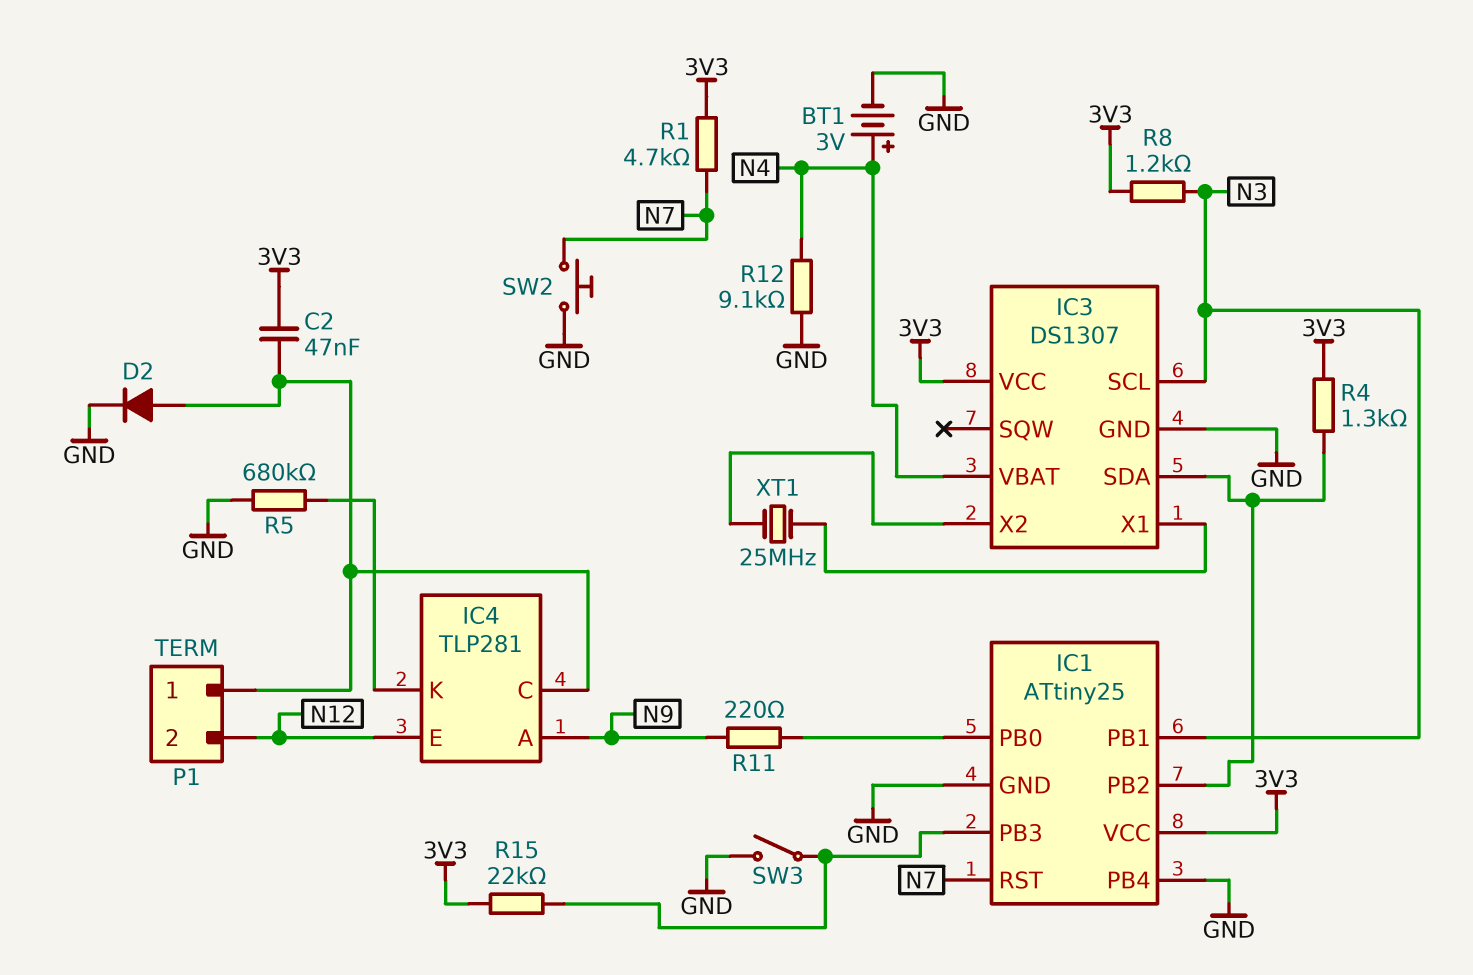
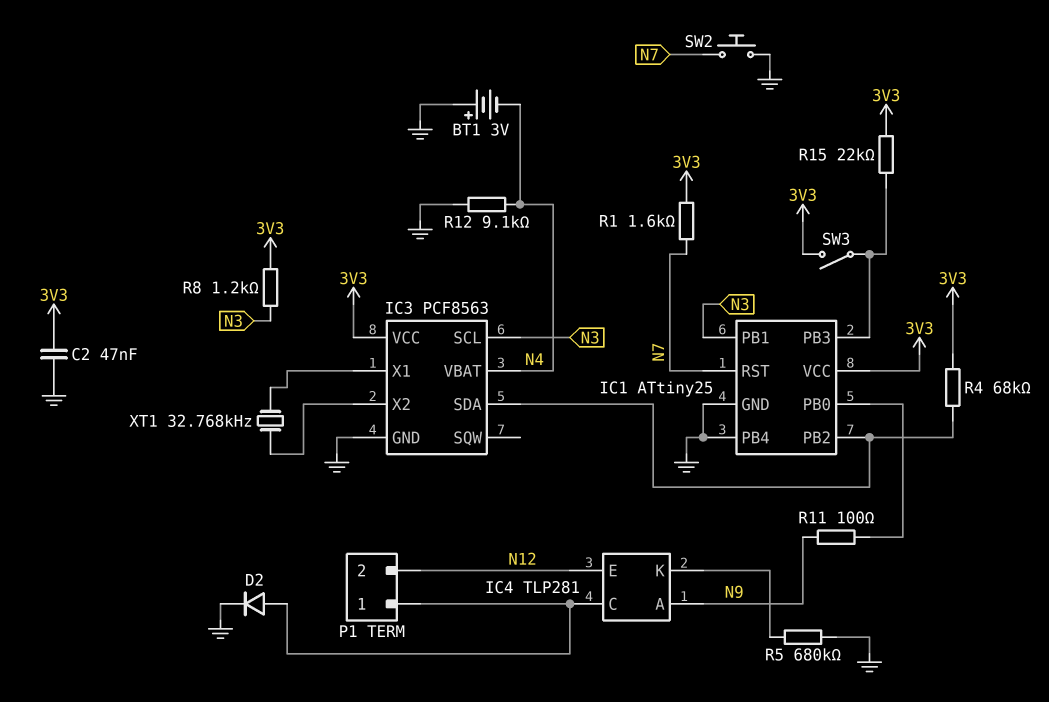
BT1: 3V (plus N4, minus GND) -> 3V (plus GND, minus N4)
C2: 47nF (3V3, IC4/C) -> 47nF (3V3, GND)
IC3: DS1307 -> PCF8563
R1: 4.7k (3V3, N7) -> 1.6k (3V3, N7)
R4: 1.3k (3V3, IC1/PB2) -> 68k (3V3, IC1/PB2)
R11: 220 (IC1/PB0, N9) -> 100 (IC1/PB0, N9)
SW3: switch (GND, IC1/PB3) -> switch (3V3, IC1/PB3)
XT1: 25MHz (IC3/X1, IC3/X2) -> 32.768kHz (IC3/X1, IC3/X2)

